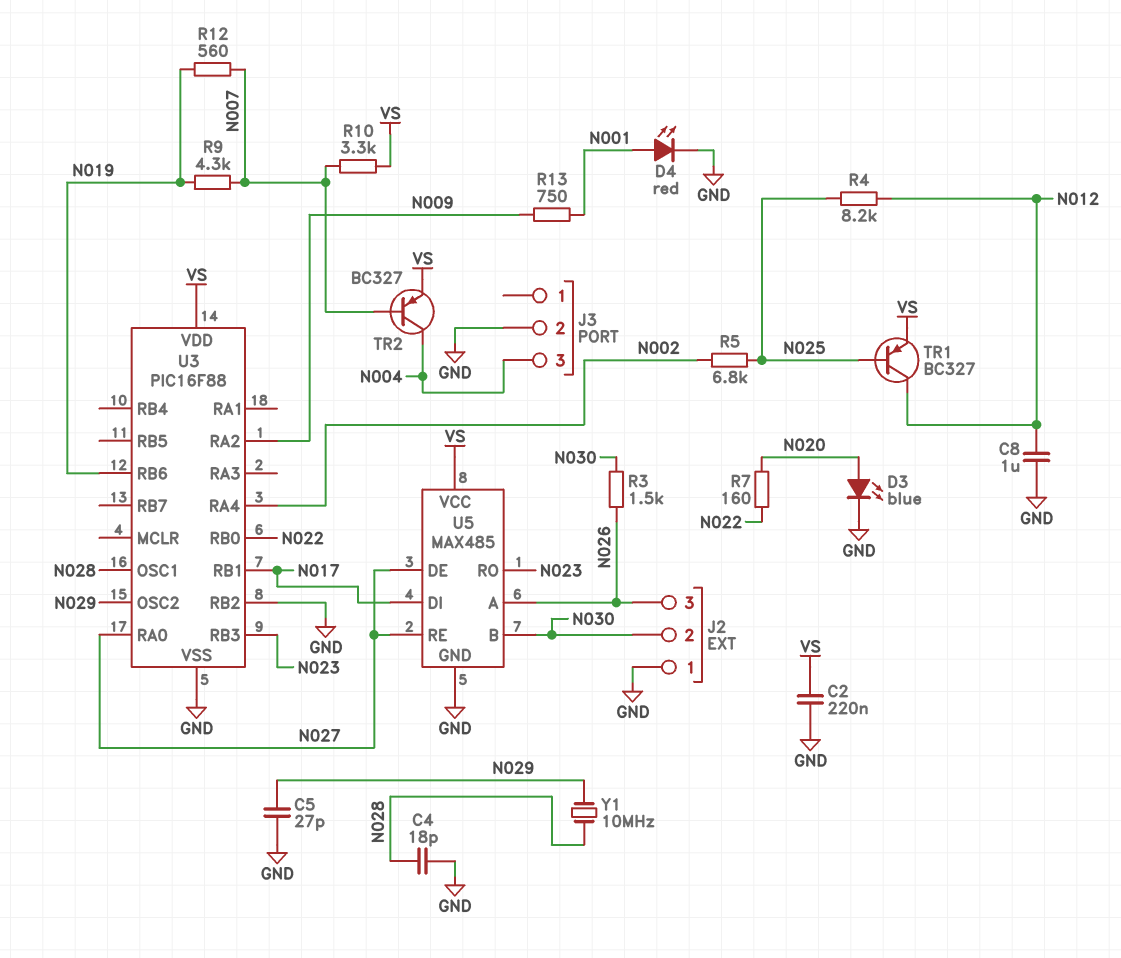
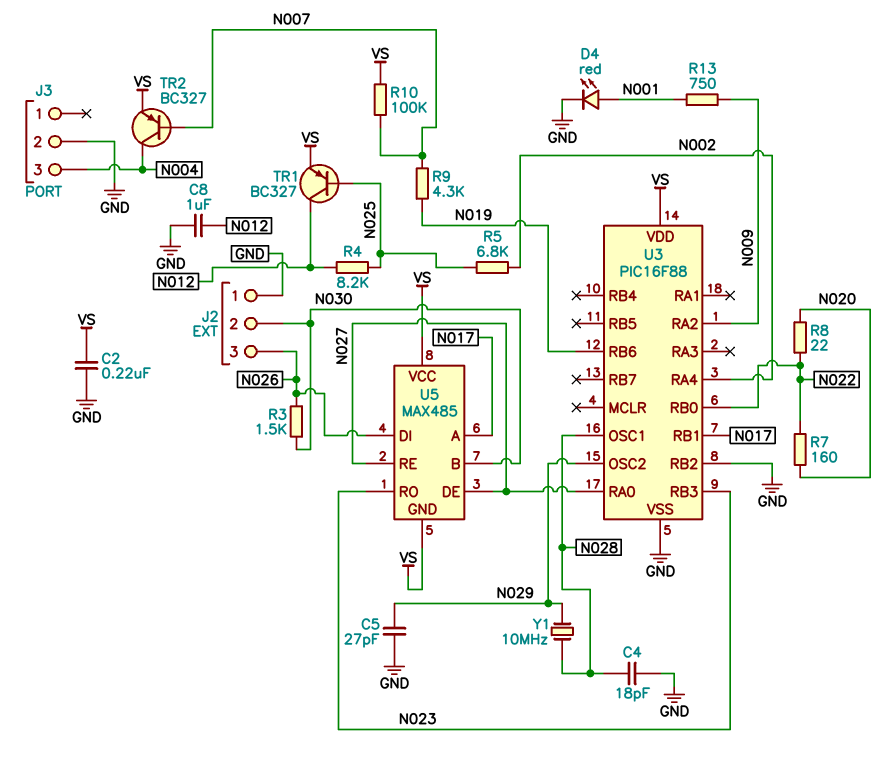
D3: LED blue (A N020, K GND) -> none
R8: none -> 22 (N020, N022)
R10: 3.3k (N007, VS) -> 100k (N007, VS)
R12: 560 (N007, N019) -> none
U5 pin A: N026 -> N017
U5 pin DI: N017 -> N026
U5 pin GND: GND -> VS

